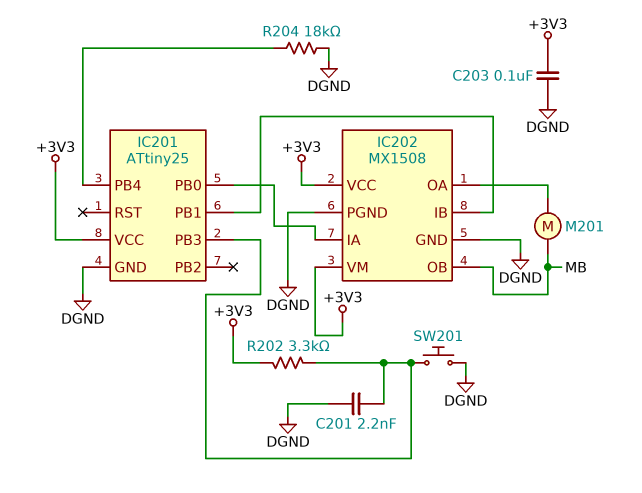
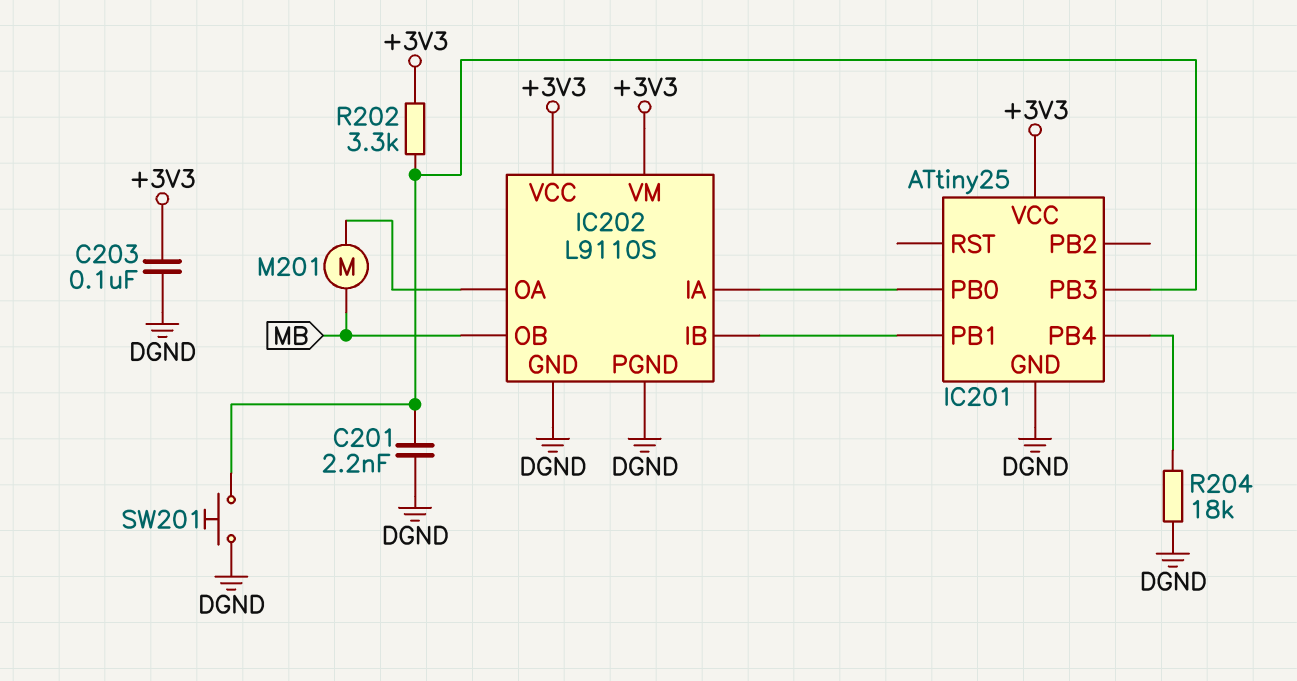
IC202: MX1508 -> L9110S

